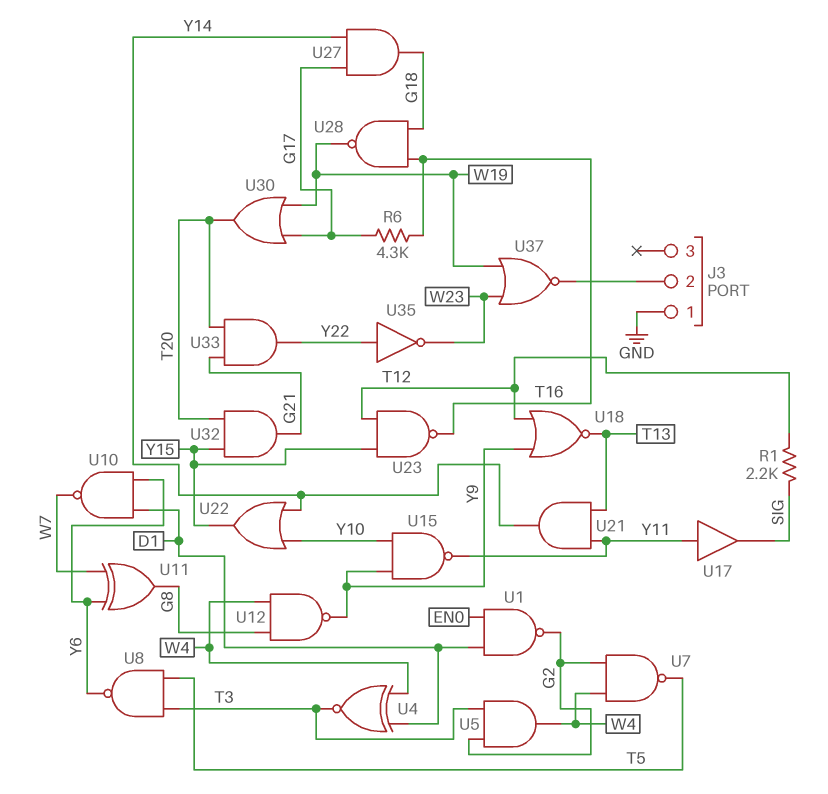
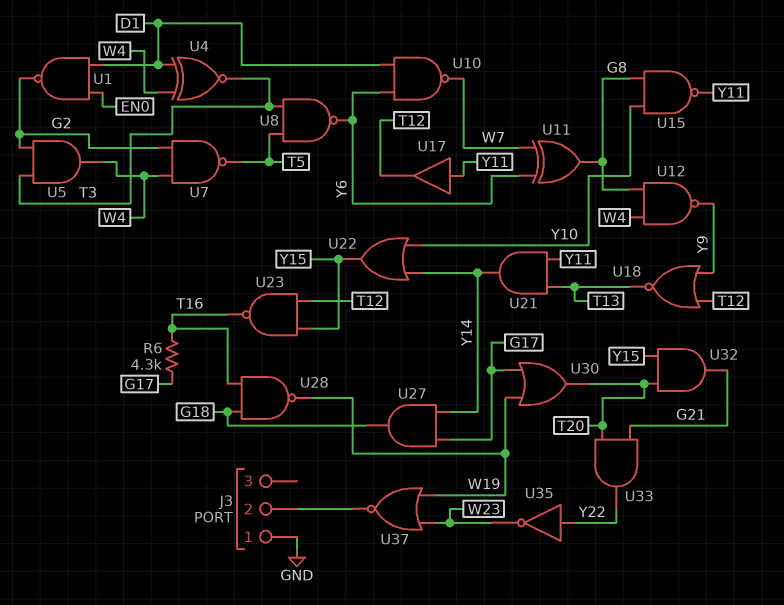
R1: 2.2k (SIG, T12) -> none
U15: NAND (in Y9, in Y10, out Y11) -> NAND (in G8, in Y10, out Y11)
U17: buffer (in Y11, out SIG) -> buffer (in Y11, out T12)

